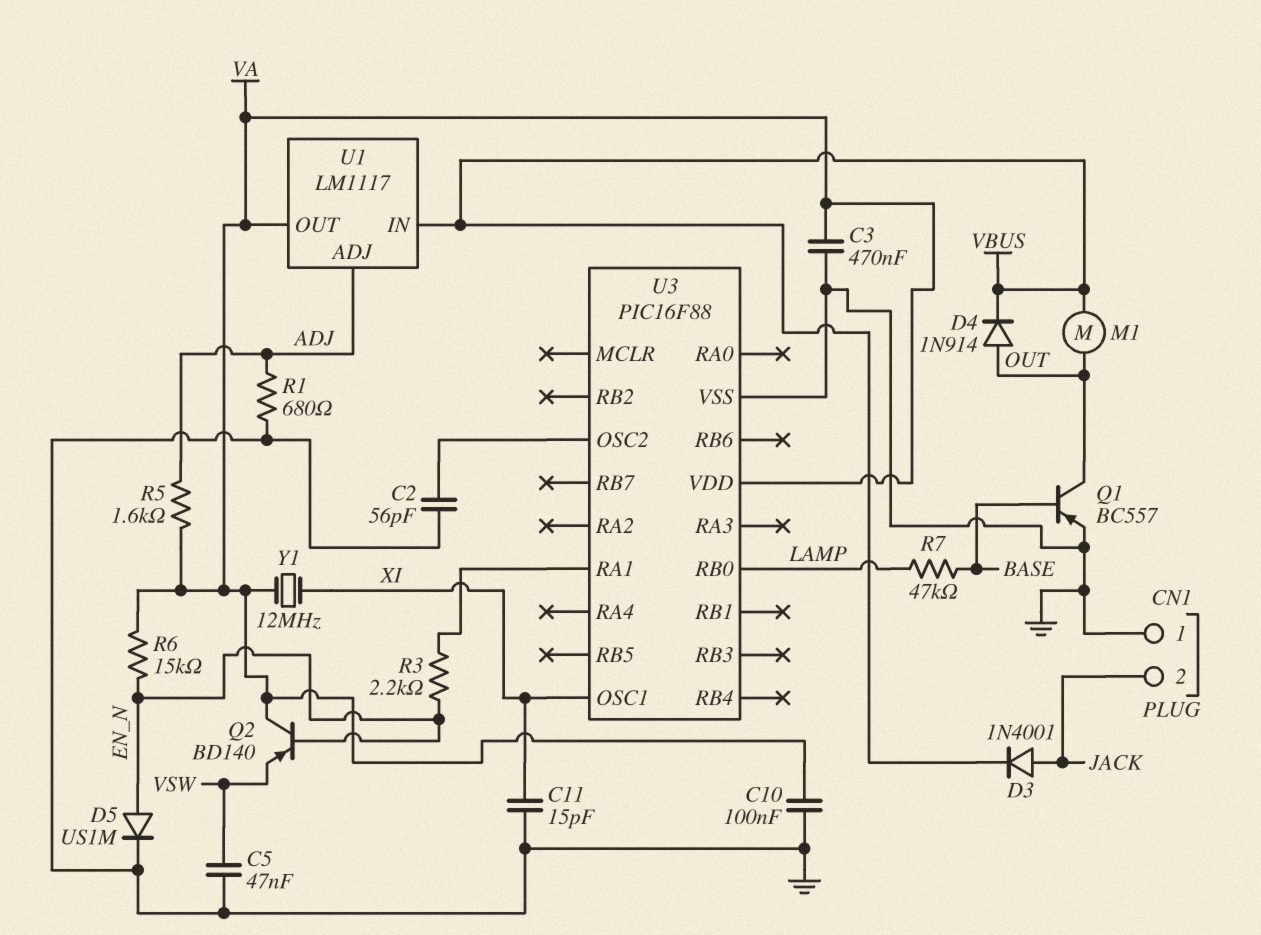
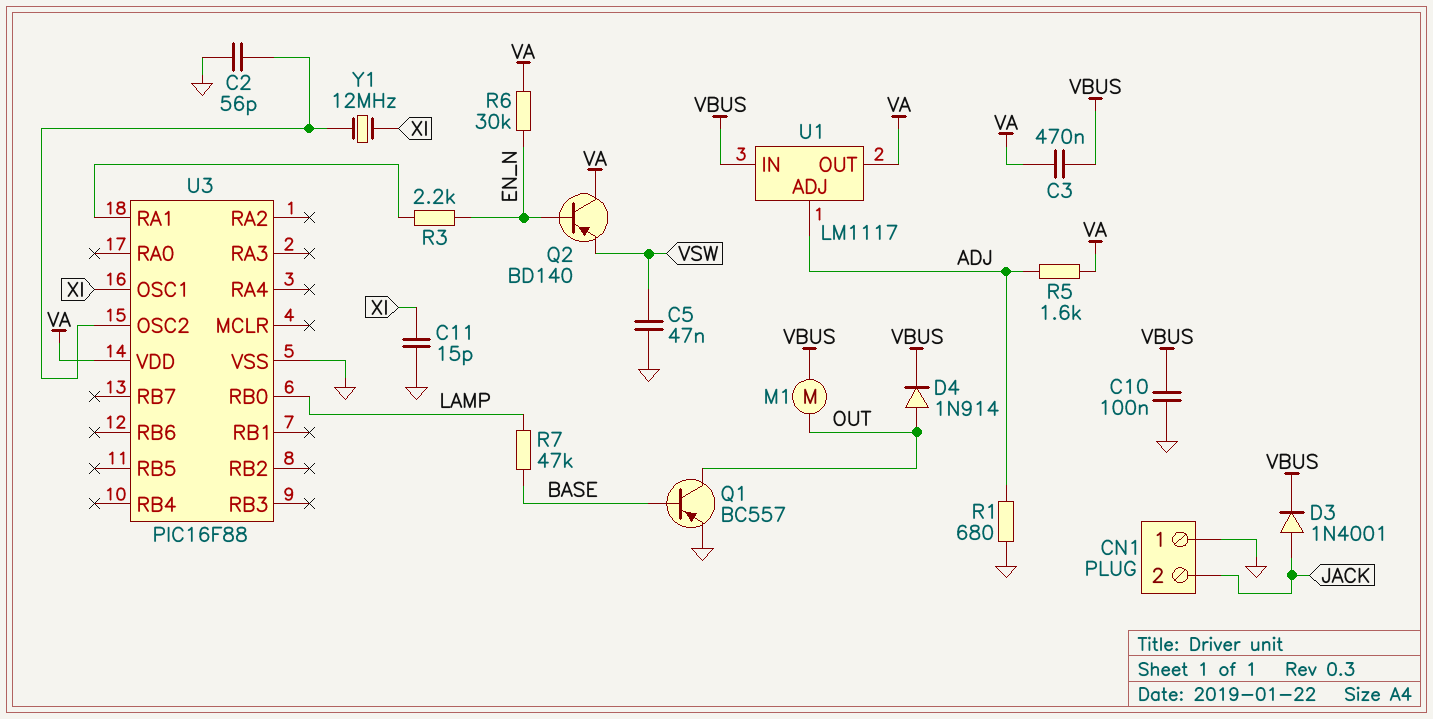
C3: 470nF (GND, VA) -> 470nF (VA, VBUS)
C10: 100nF (GND, VA) -> 100nF (GND, VBUS)
D5: diode US1M (A EN_N, K GND) -> none
R6: 15k (EN_N, VA) -> 30k (EN_N, VA)
Y1: 12MHz (VA, XI) -> 12MHz (U3/OSC2, XI)

